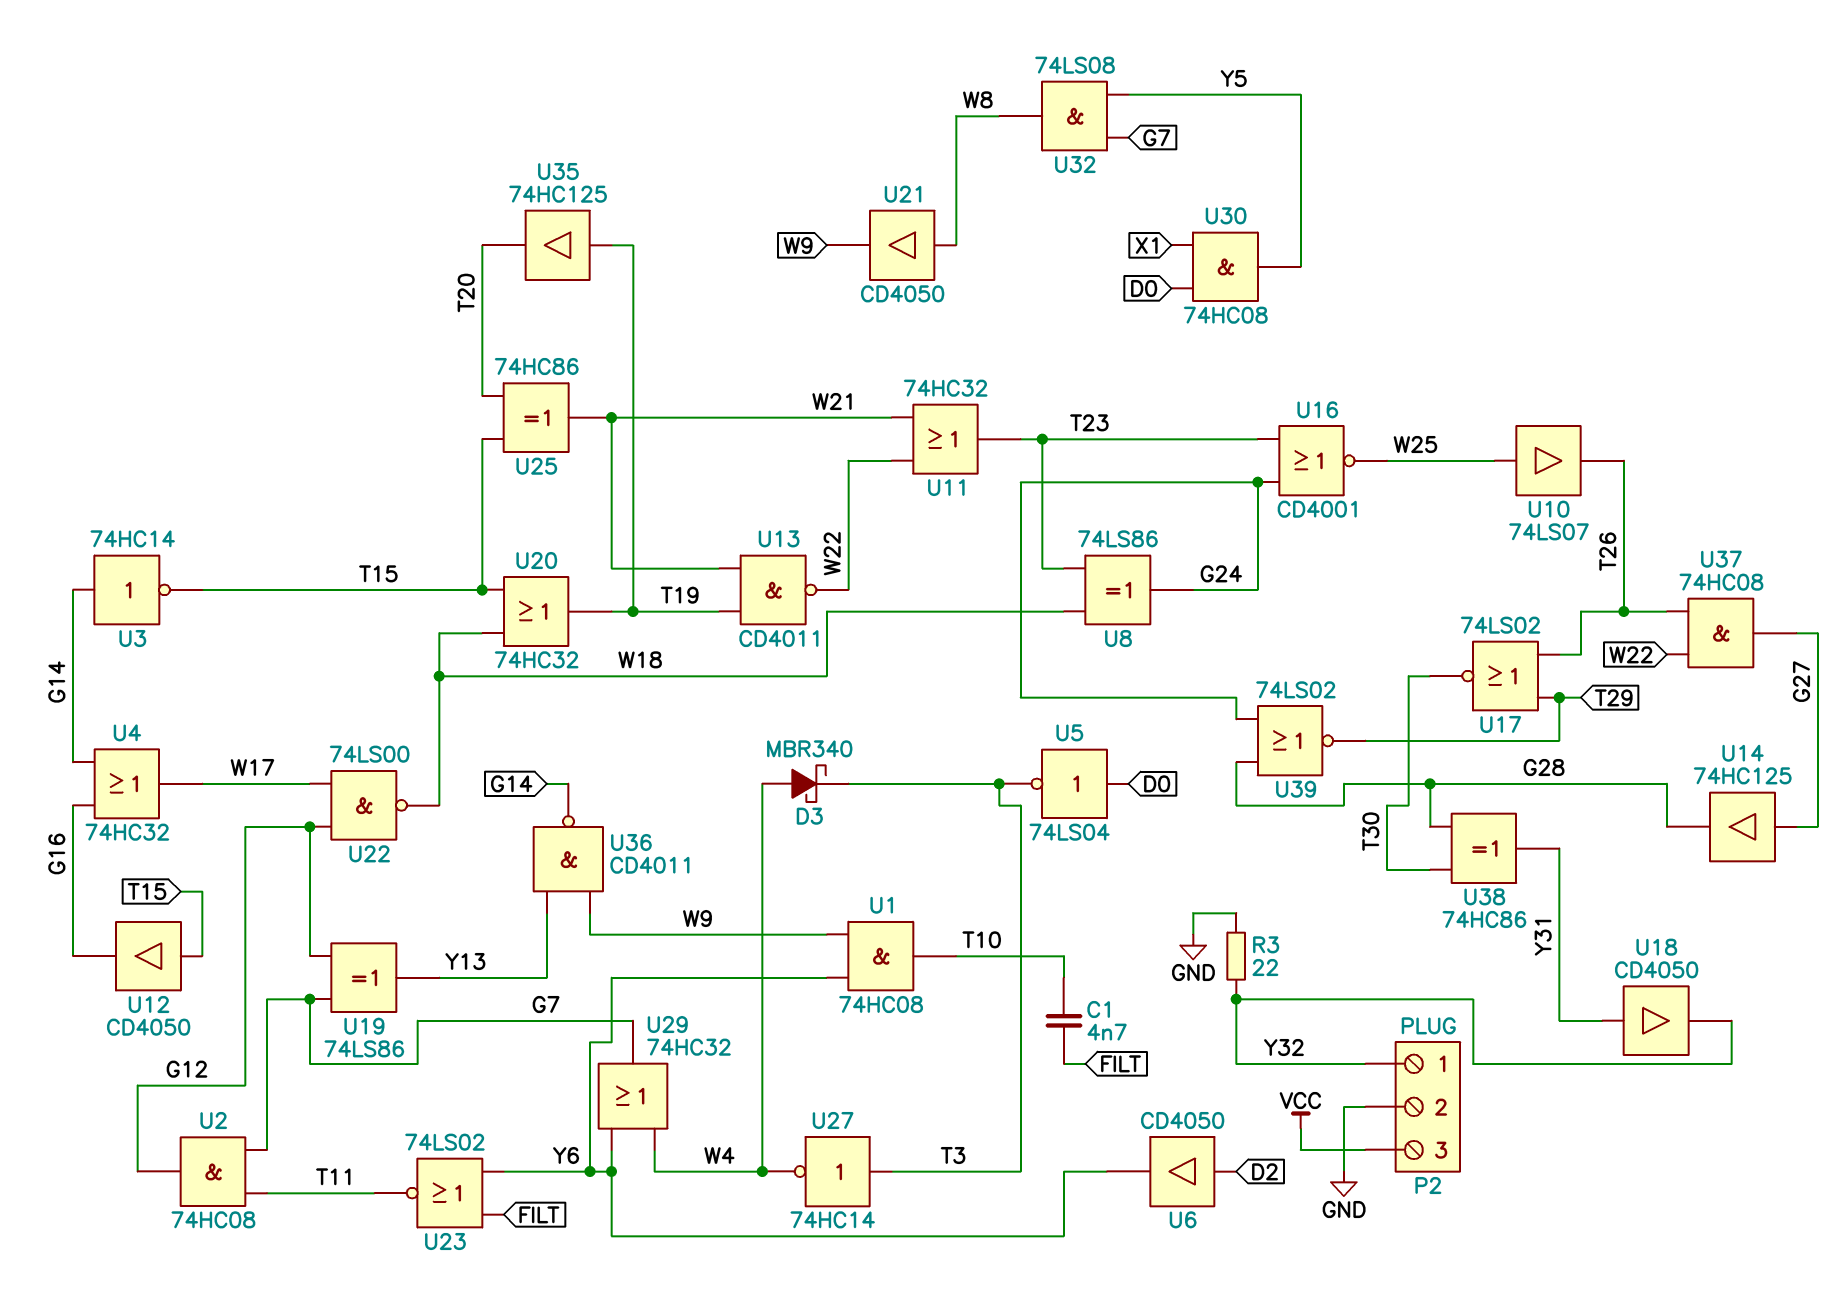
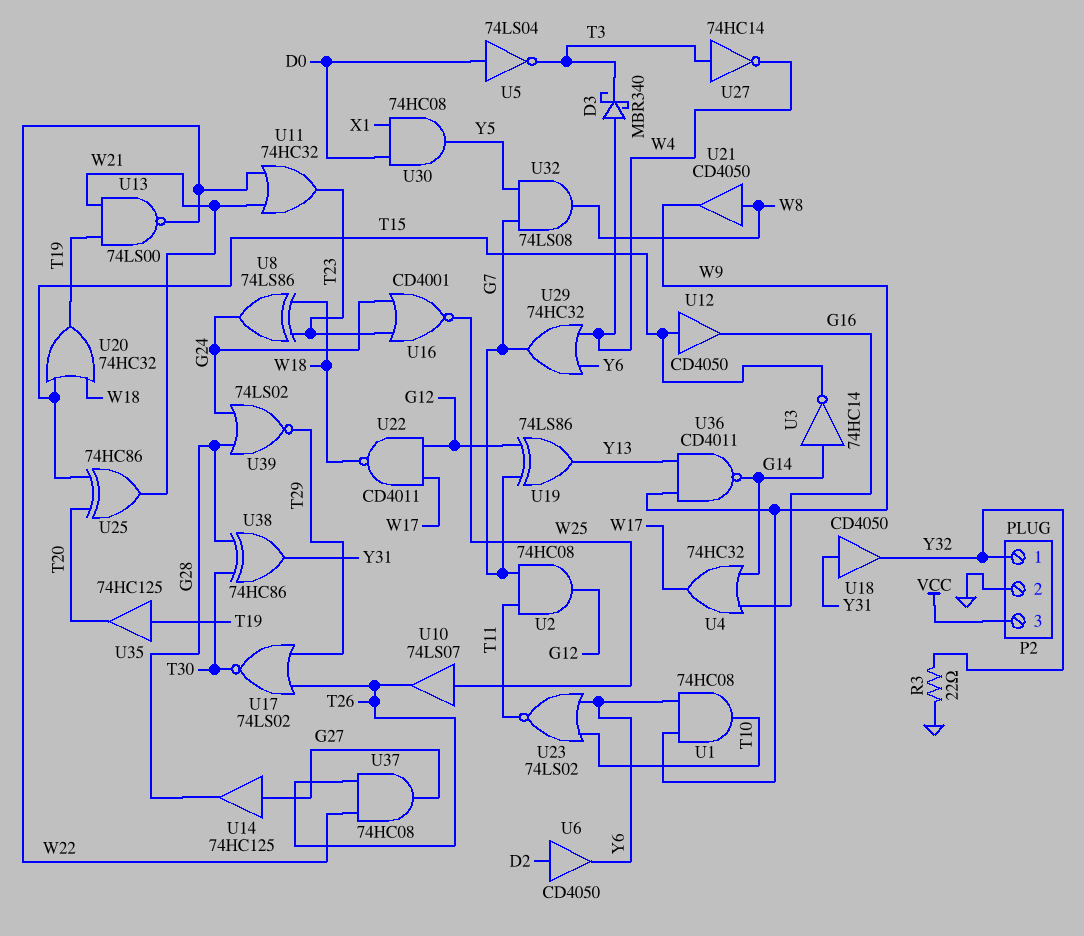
C1: 4.7nF (FILT, T10) -> none
U13: NAND CD4011 (in T19, in W21, out W22) -> NAND 74LS00 (in T19, in W21, out W22)
U22: NAND 74LS00 (in G12, in W17, out W18) -> NAND CD4011 (in G12, in W17, out W18)
U23: NOR 74LS02 (in FILT, in Y6, out T11) -> NOR 74LS02 (in T10, in Y6, out T11)

